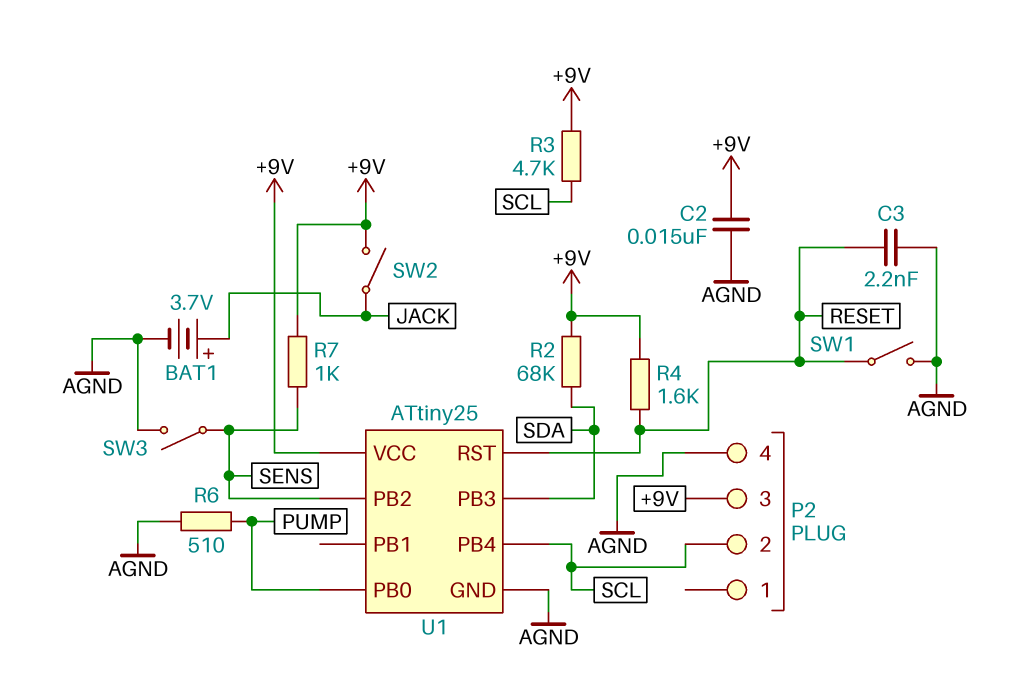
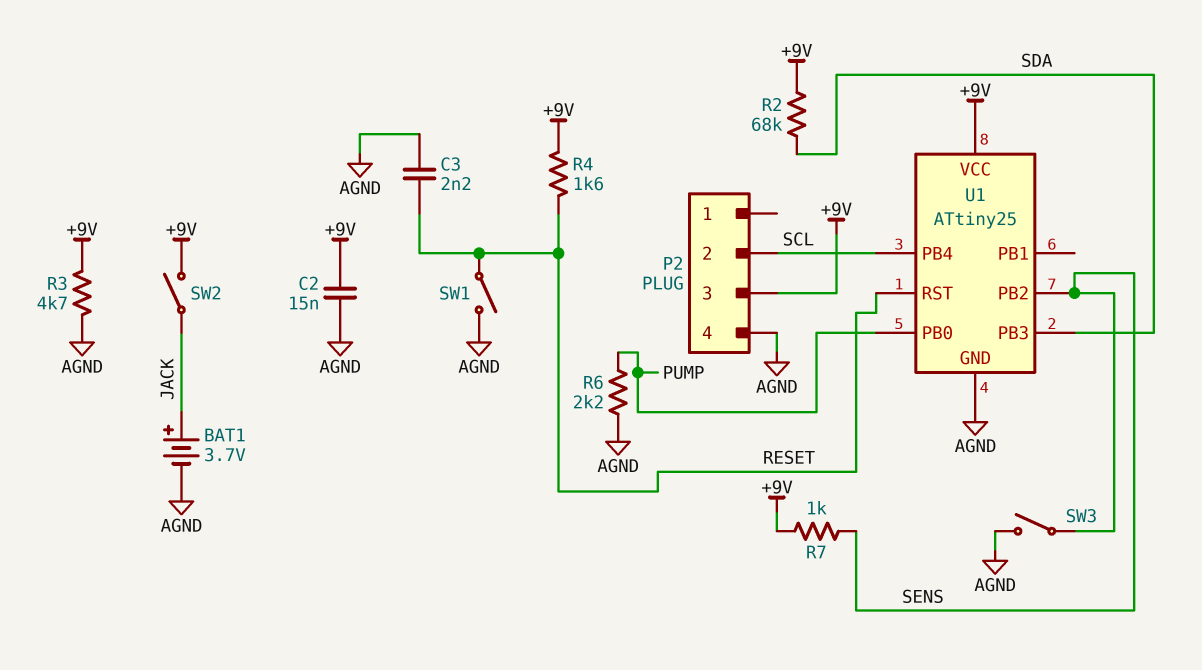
R3: 4.7k (+9V, SCL) -> 4.7k (+9V, AGND)
R6: 510 (AGND, PUMP) -> 2.2k (AGND, PUMP)

